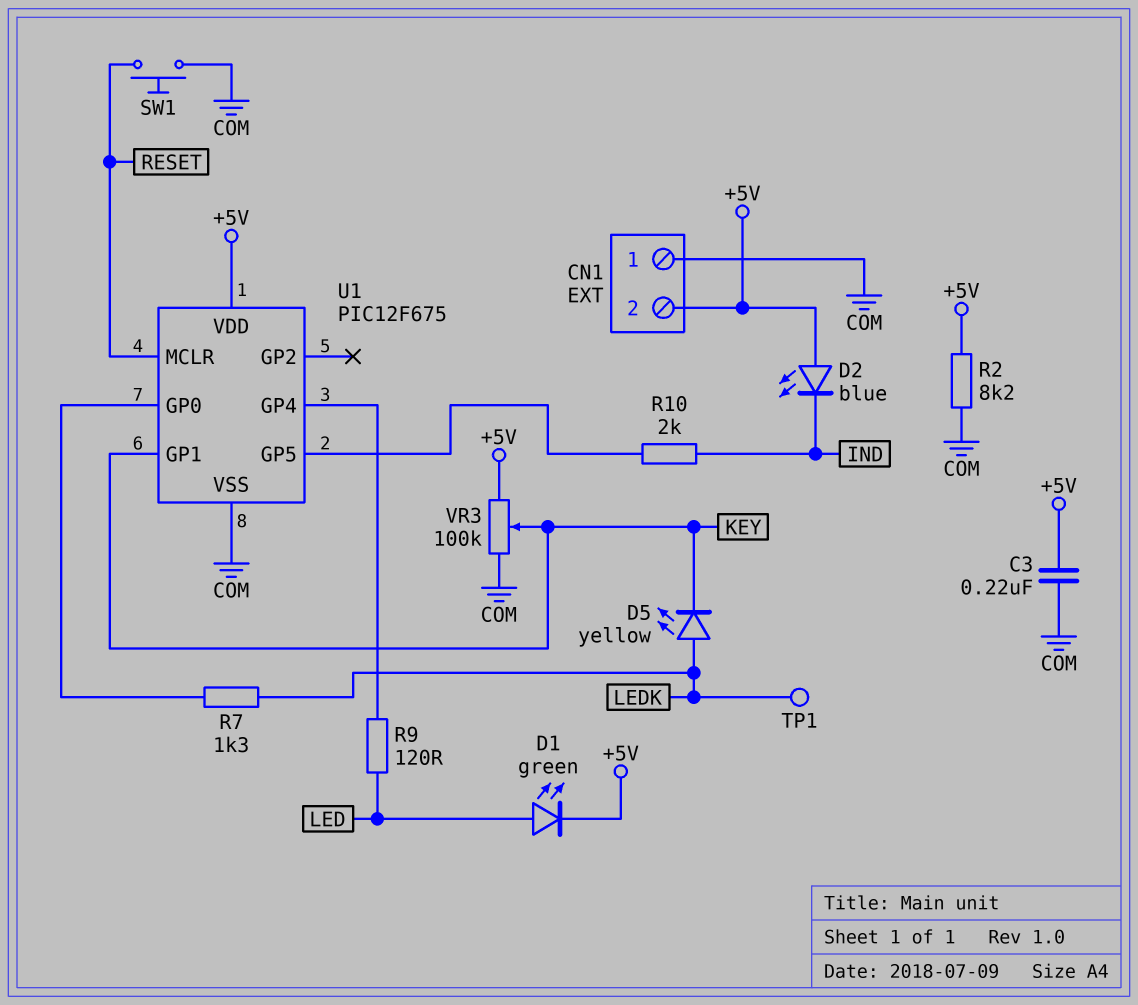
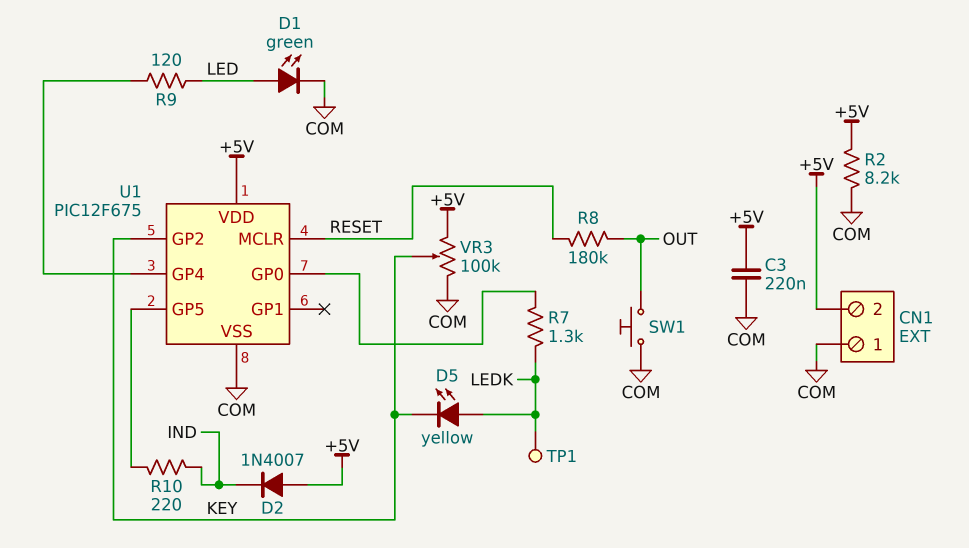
D1: LED green (A LED, K +5V) -> LED green (A LED, K COM)
D2: LED blue (A +5V, K IND) -> diode 1N4007 (A +5V, K IND)
R8: none -> 180k (OUT, RESET)
R10: 2k (IND, U1/GP5) -> 220 (IND, U1/GP5)
SW1: button (COM, RESET) -> button (COM, OUT)
U1 pin GP1: KEY -> none
U1 pin GP2: none -> KEY

